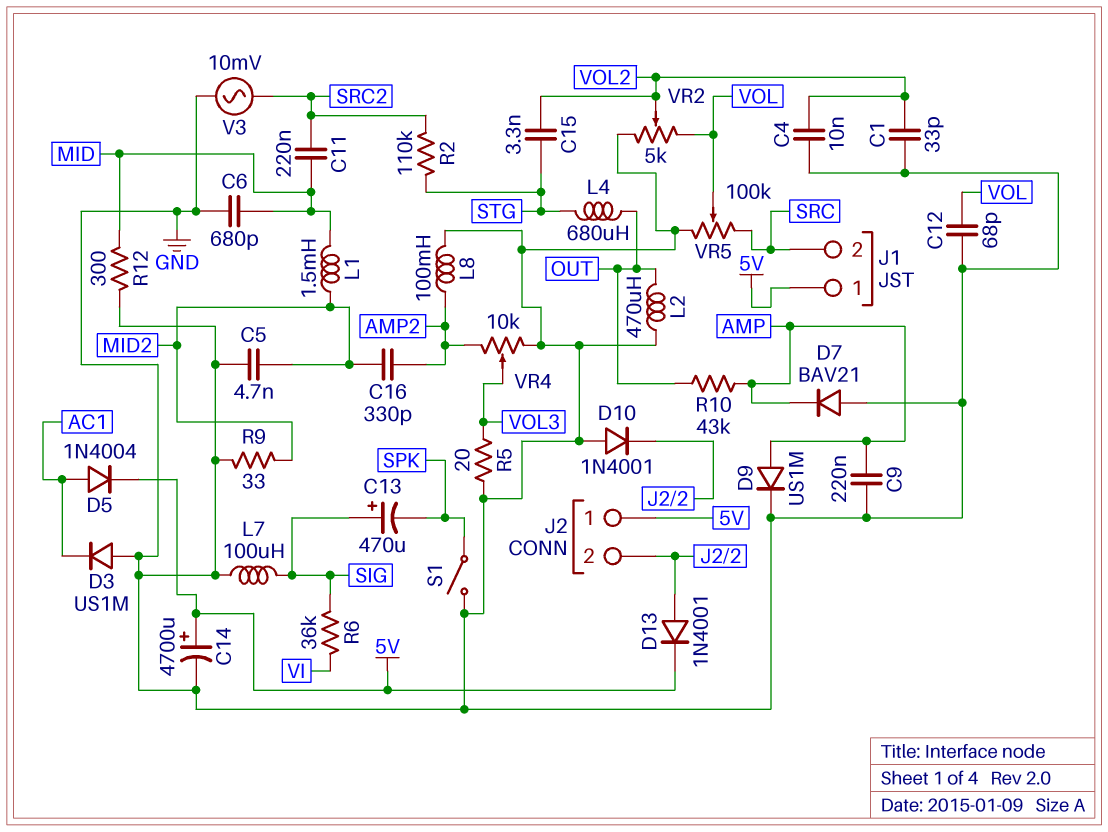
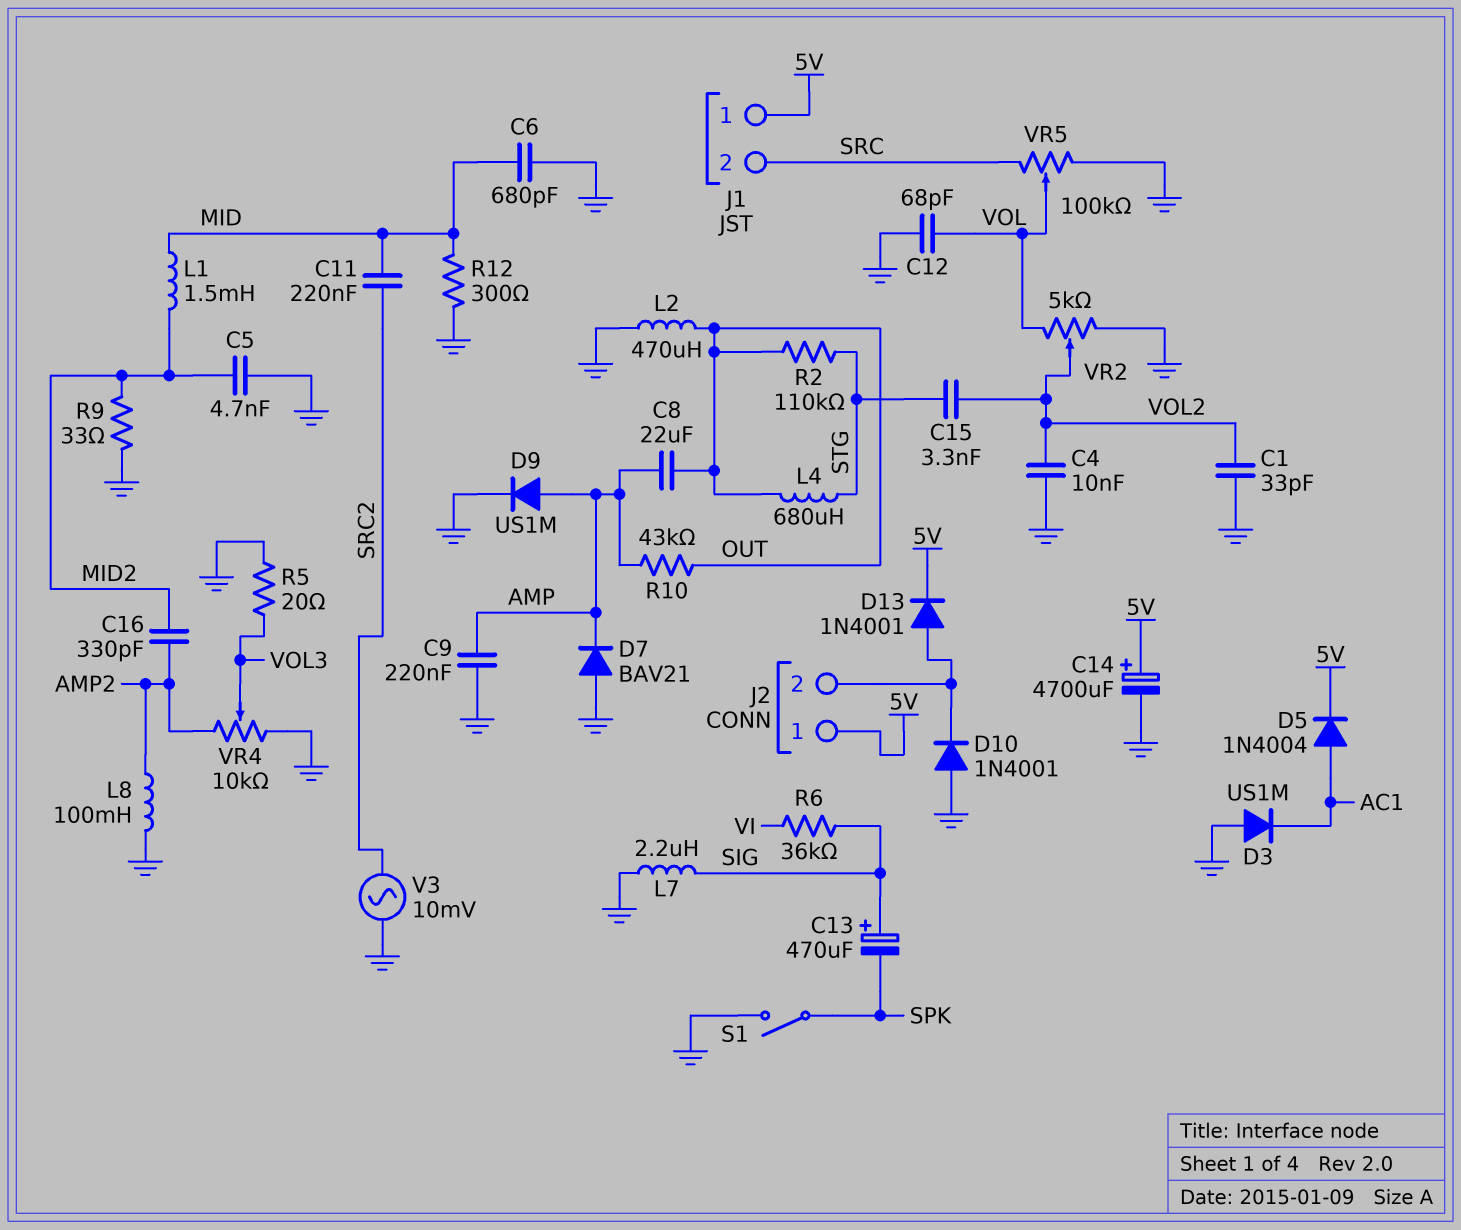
C8: none -> 22uF (AMP, OUT)
L7: 100uH (GND, SIG) -> 2.2uH (GND, SIG)
R2: 110k (SRC2, STG) -> 110k (OUT, STG)

